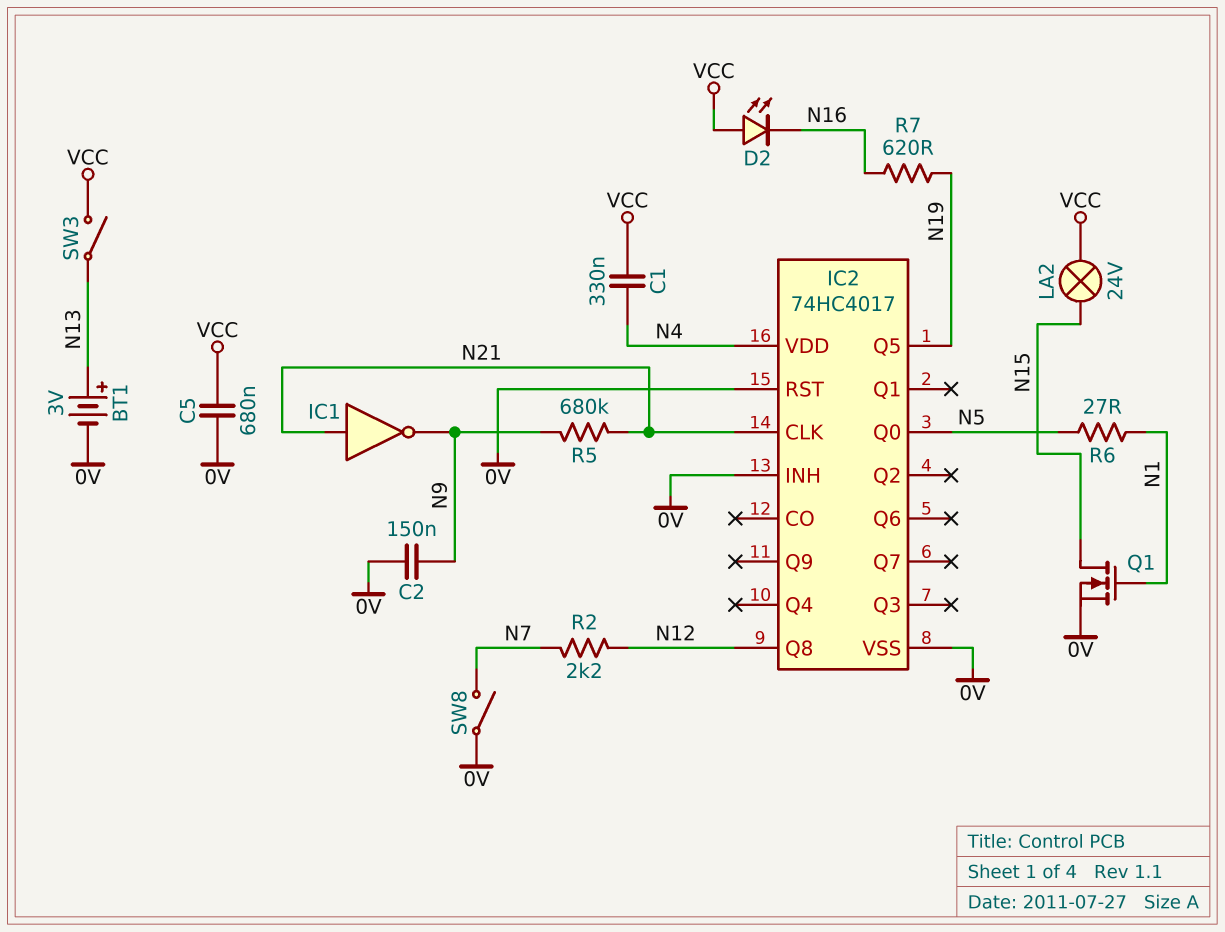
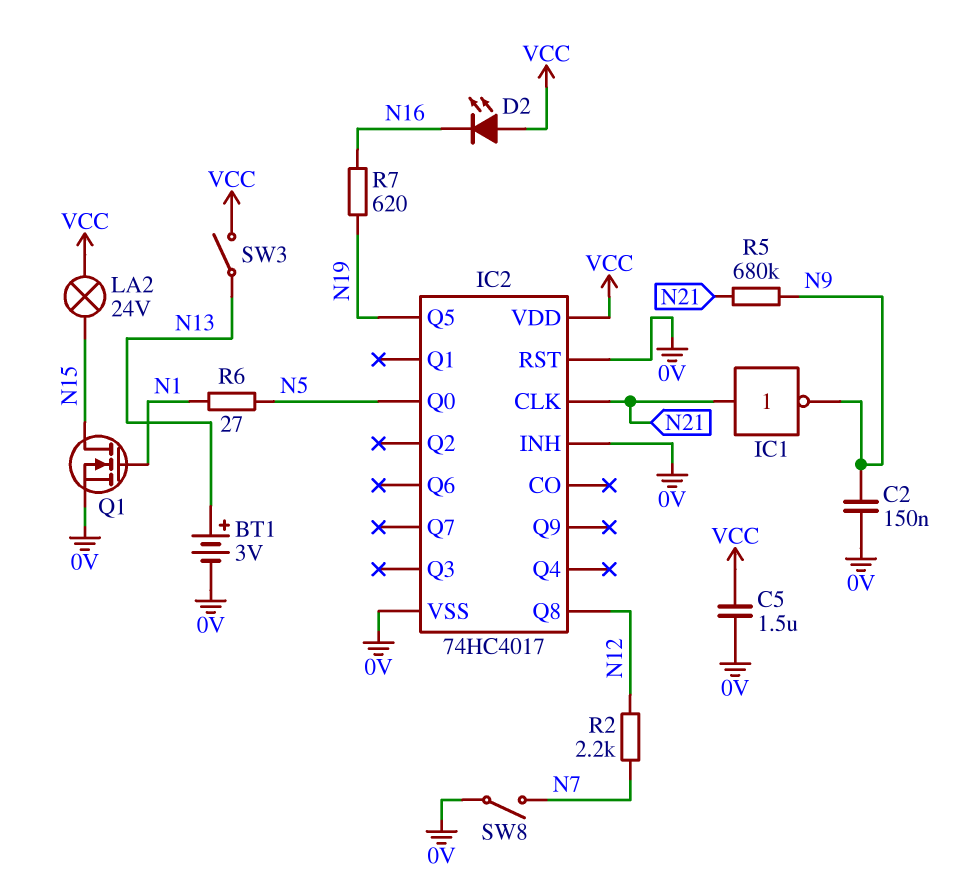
C1: 330nF (N4, VCC) -> none
C5: 680nF (0V, VCC) -> 1.5uF (0V, VCC)
IC2 pin VDD: N4 -> VCC

